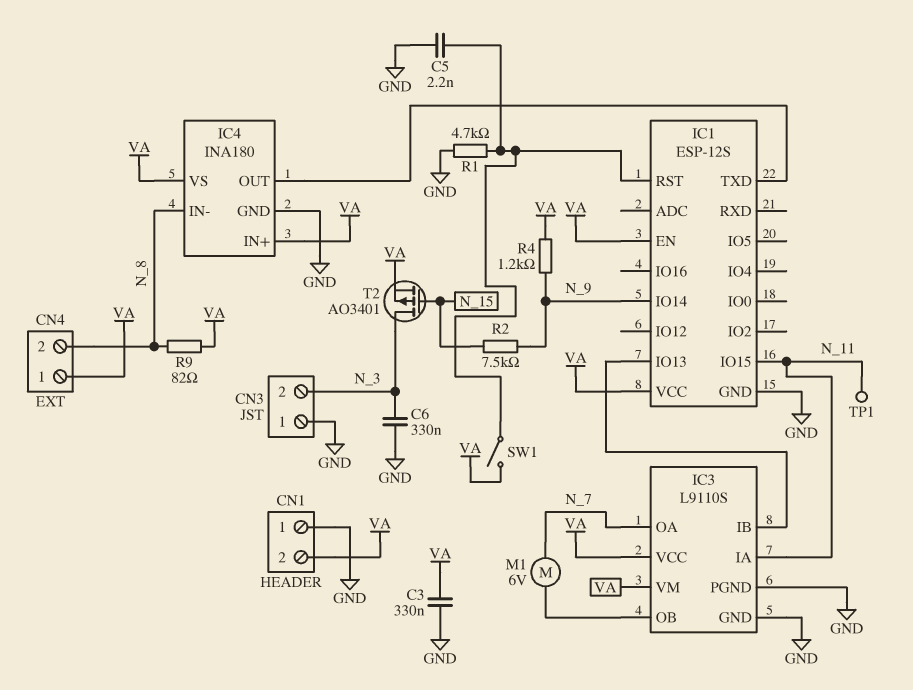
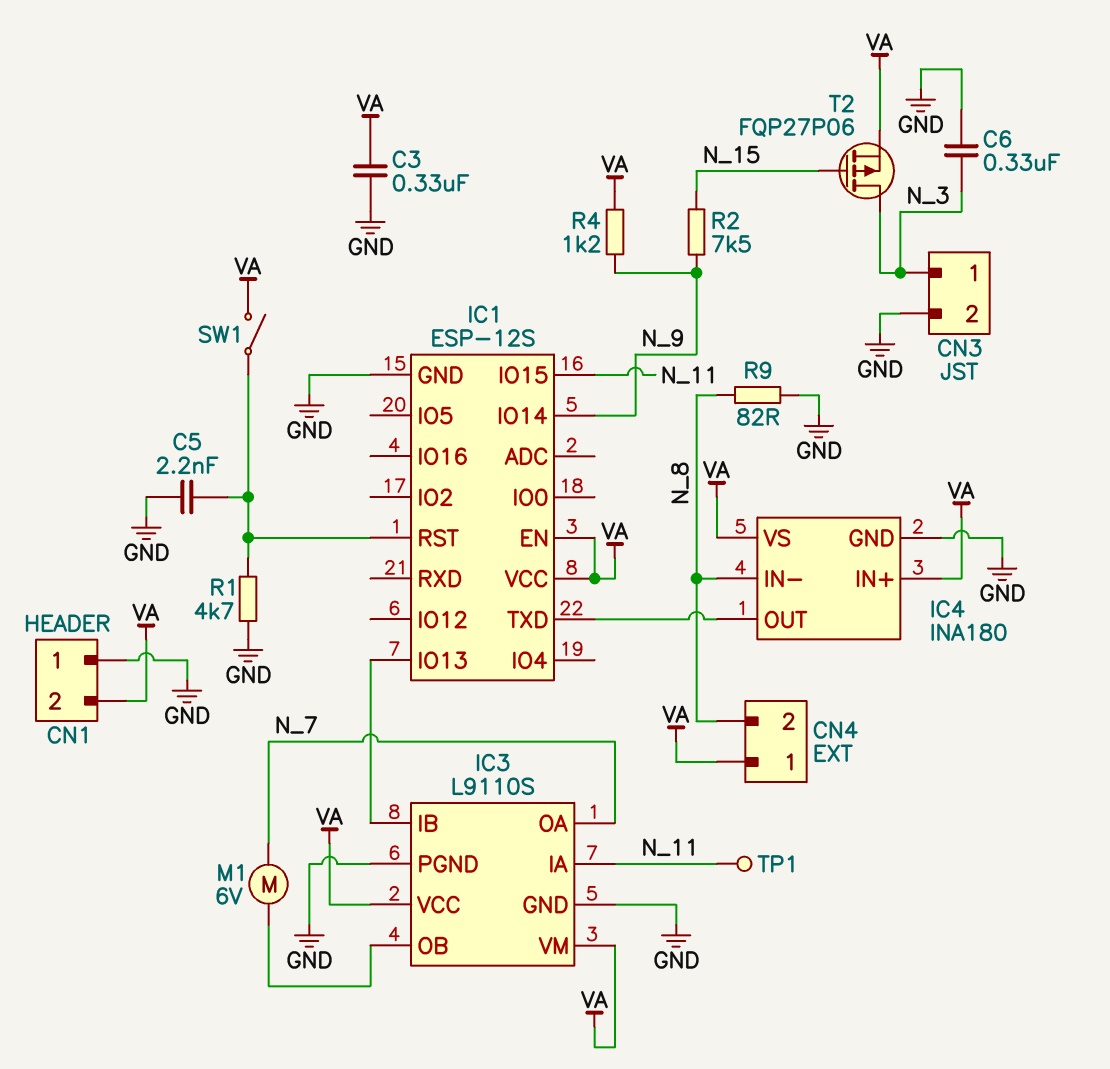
CN3 pin 1: GND -> N_3
CN3 pin 2: N_3 -> GND
R9: 82 (N_8, VA) -> 82 (GND, N_8)
T2: PMOS AO3401 (G N_15, D N_3, S VA) -> PMOS FQP27P06 (G N_15, D N_3, S VA)

